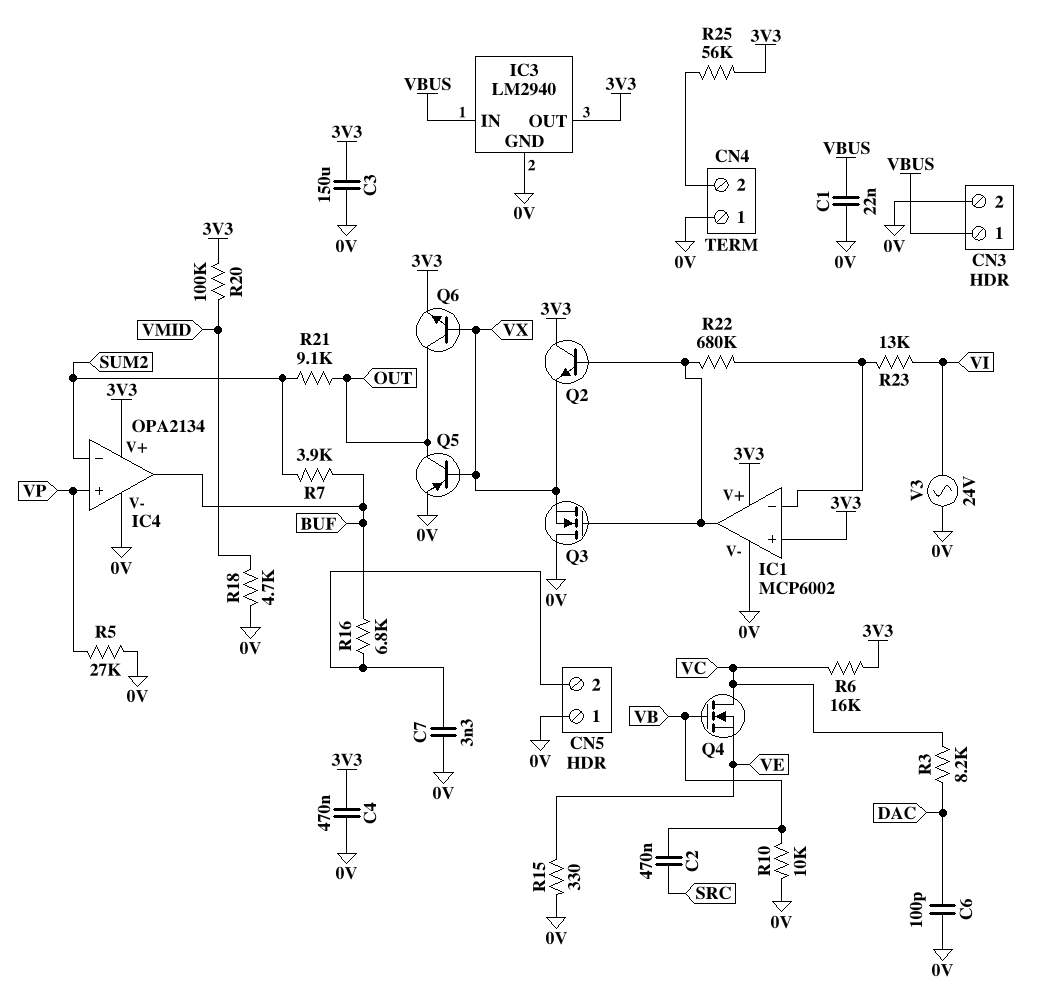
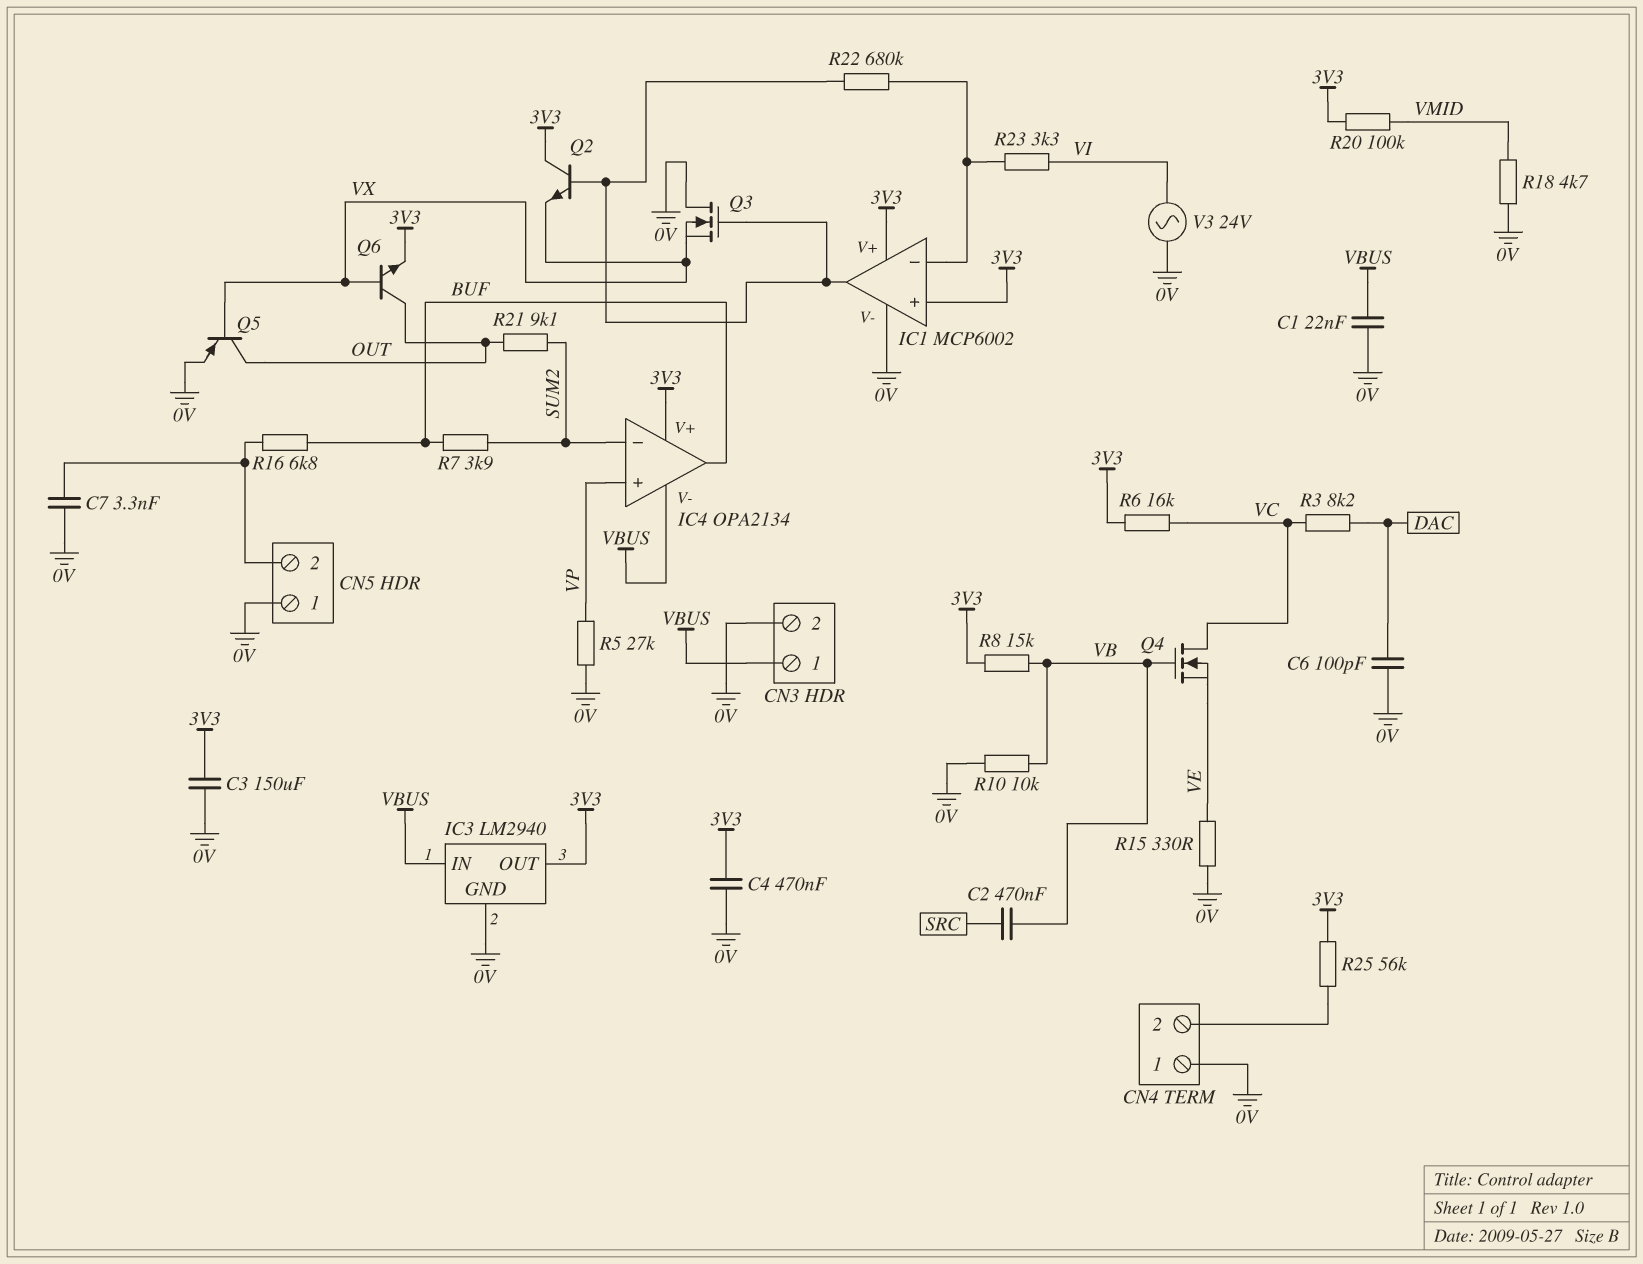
IC4 pin V-: 0V -> VBUS
R8: none -> 15k (3V3, VB)
R23: 13k (IC1/in-, VI) -> 3.3k (IC1/in-, VI)

